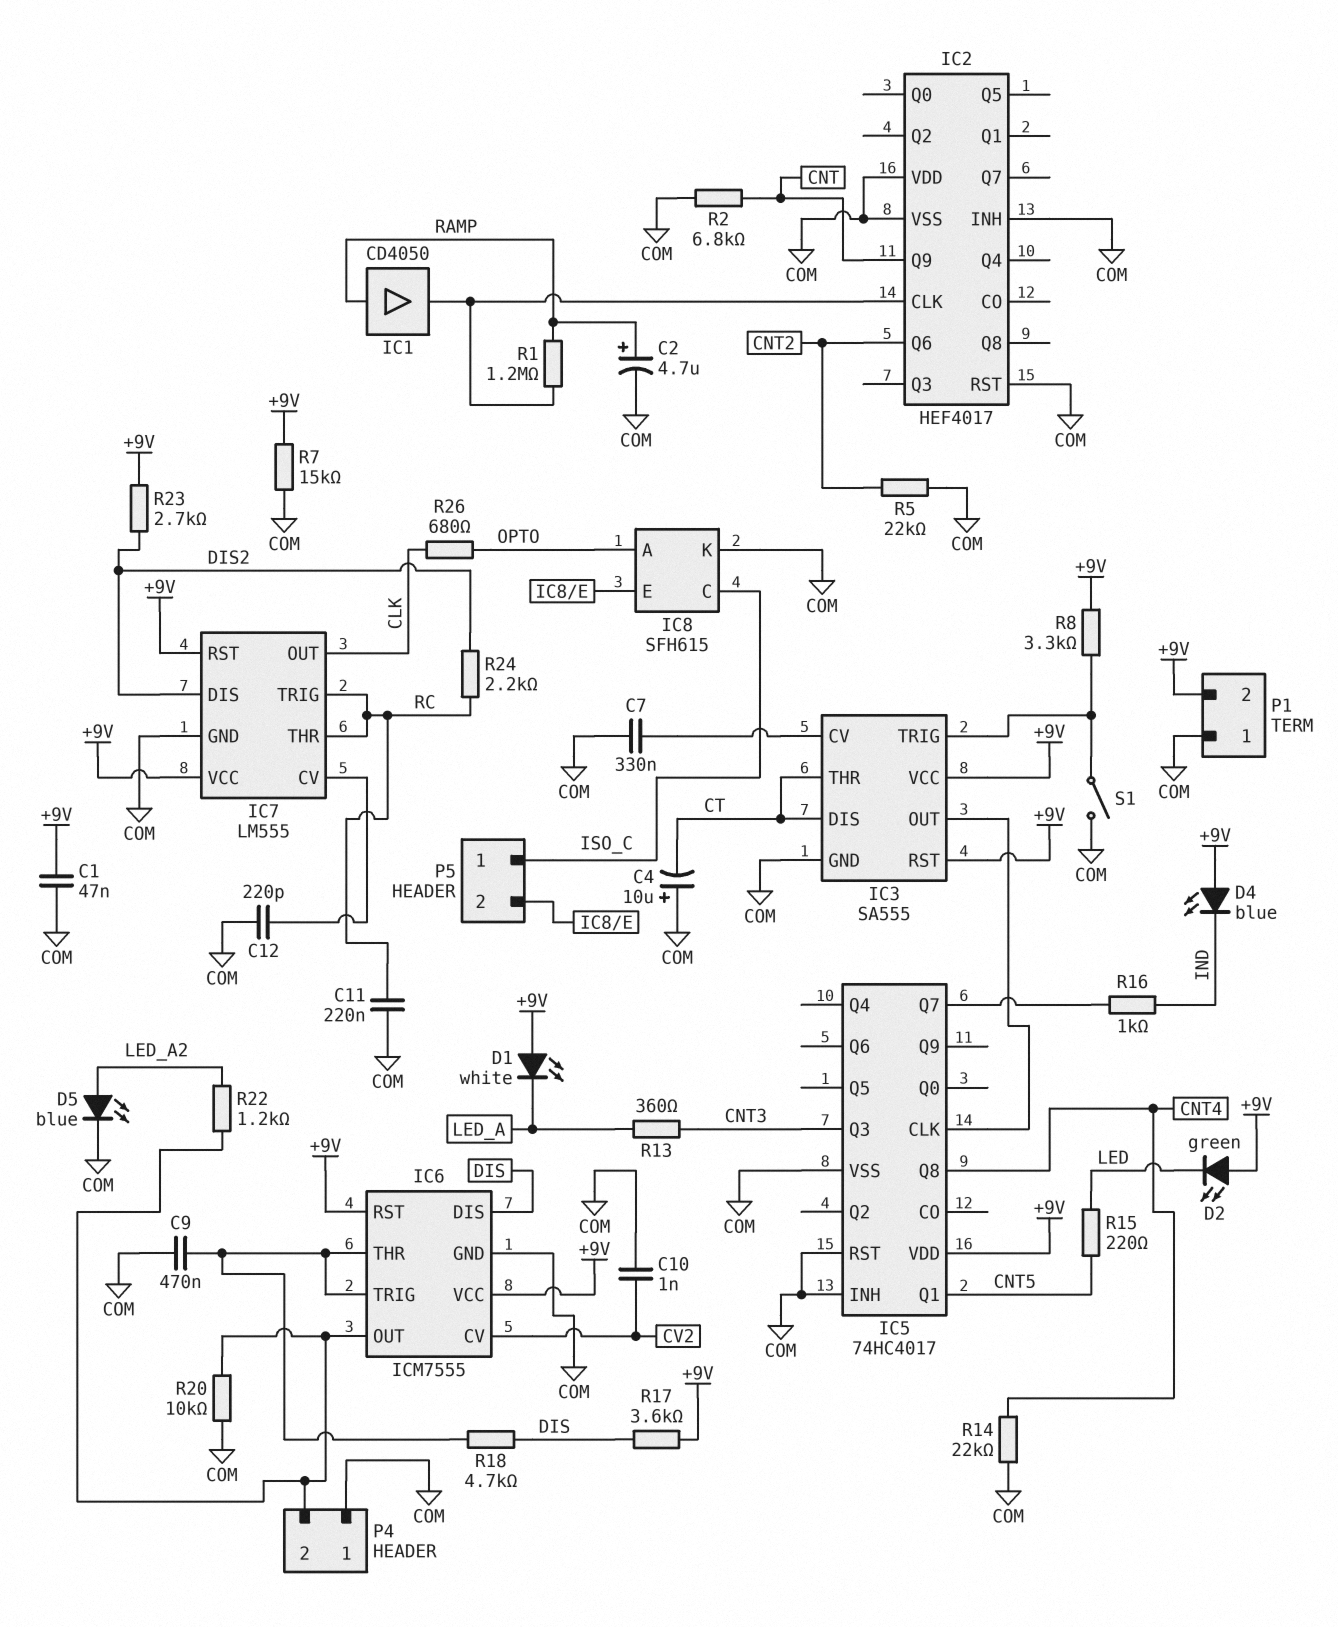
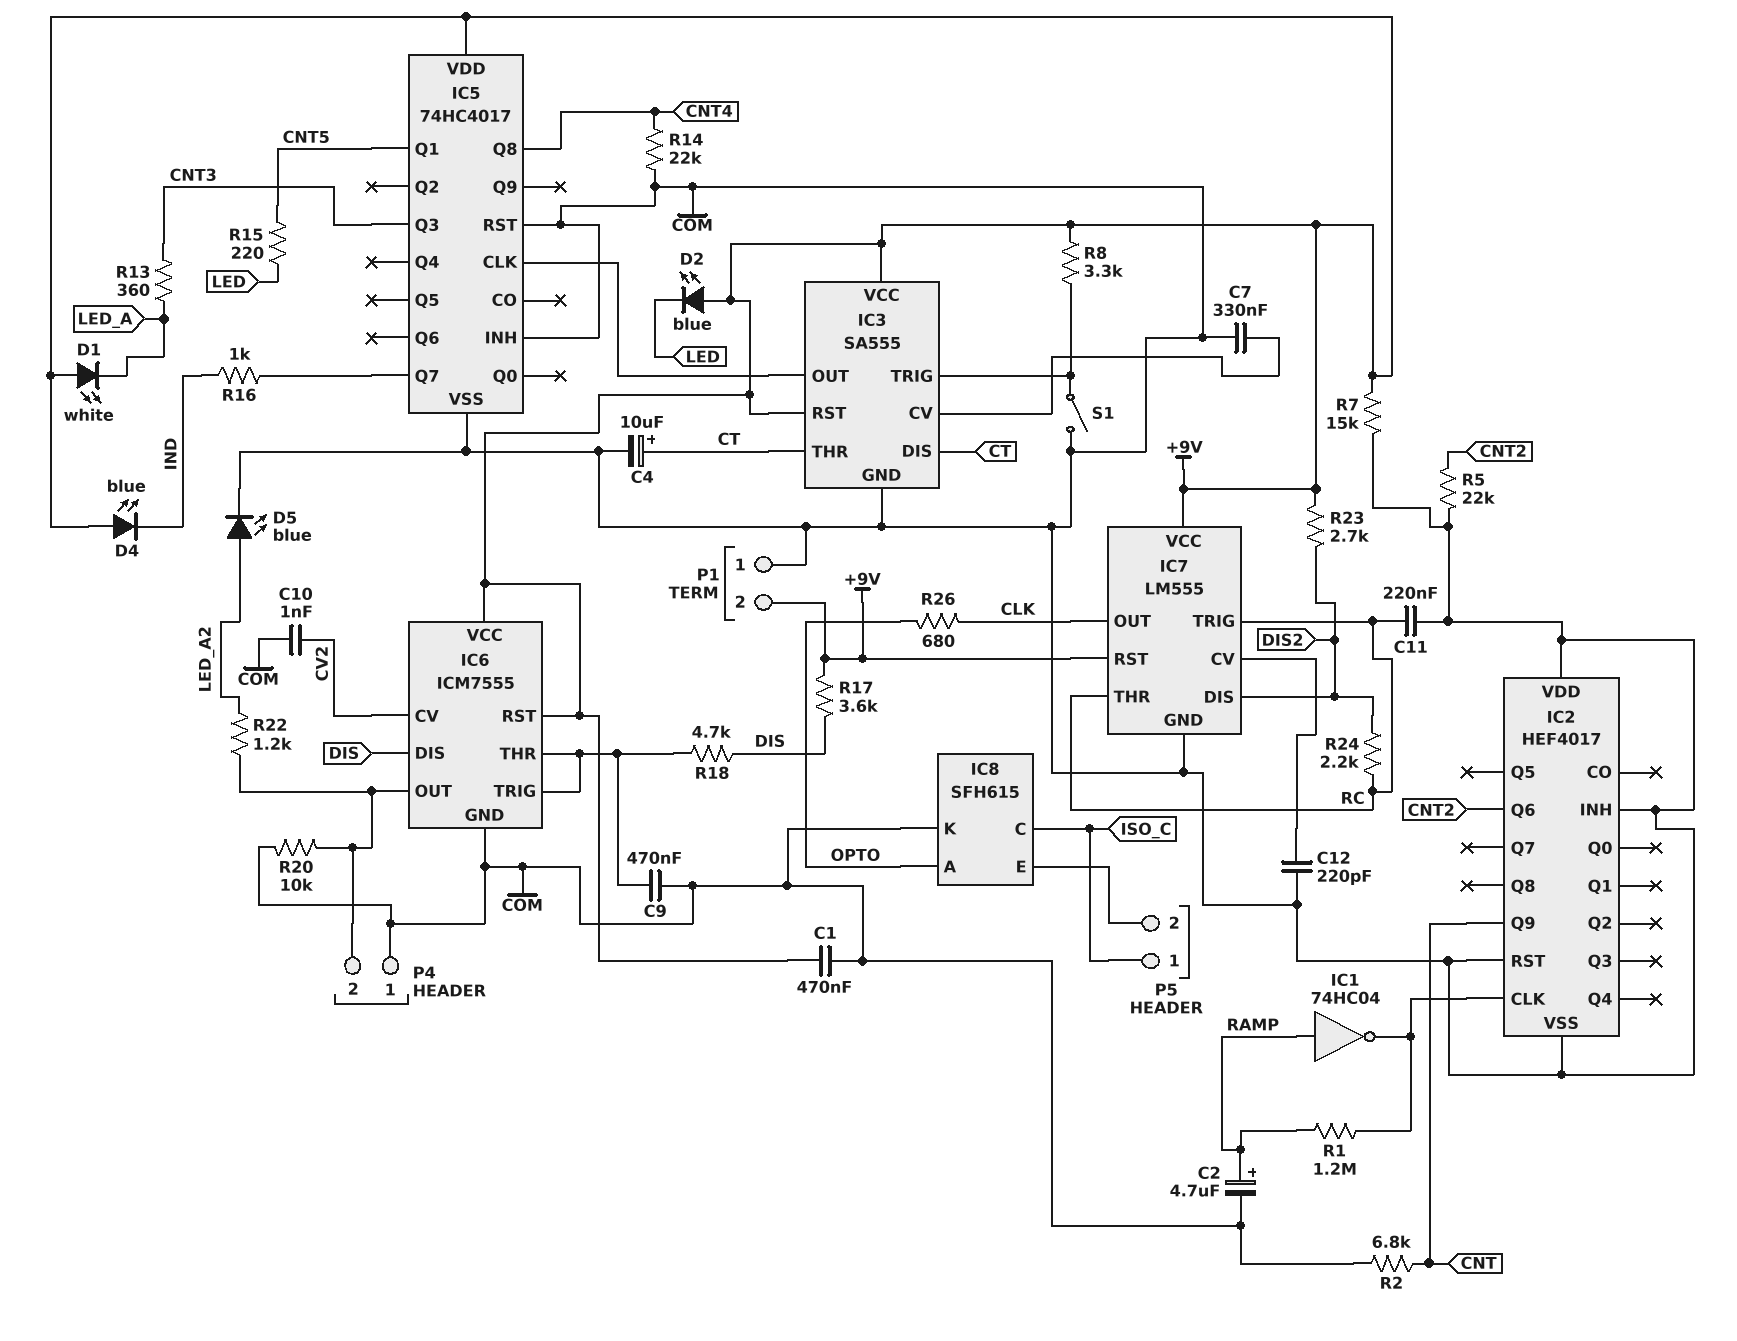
C1: 47nF (+9V, COM) -> 470nF (+9V, COM)
C4: 10uF (plus COM, minus CT) -> 10uF (plus CT, minus COM)
D2: LED green (A +9V, K LED) -> LED blue (A +9V, K LED)
IC1: buffer CD4050 (in RAMP, out IC2/CLK) -> NOT 74HC04 (in RAMP, out IC2/CLK)

